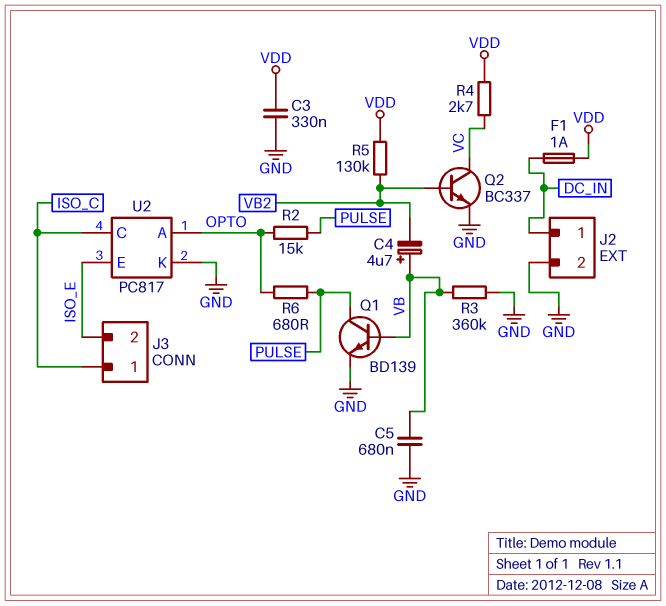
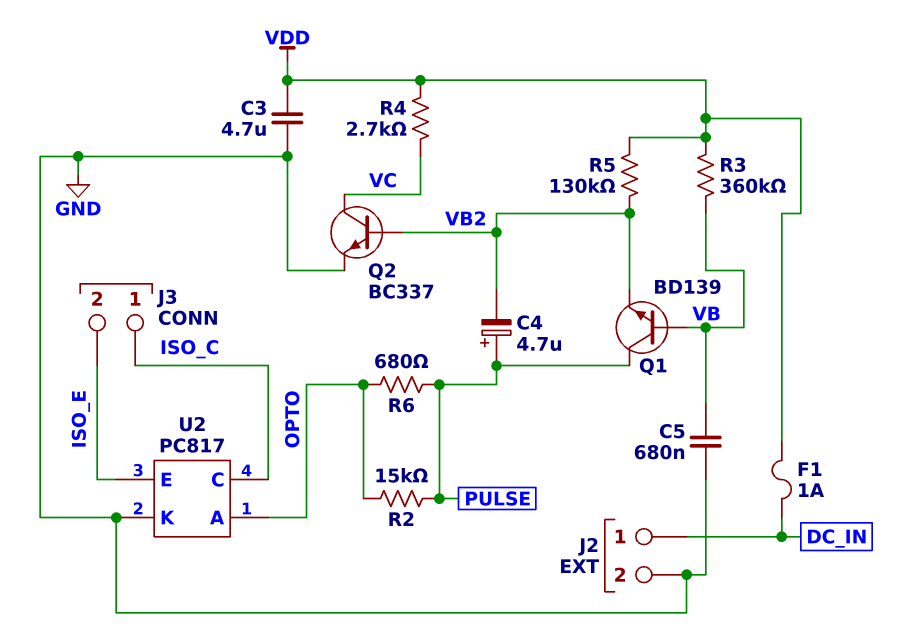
C3: 330nF (GND, VDD) -> 4.7uF (GND, VDD)
C4: 4.7uF (plus VB, minus VB2) -> 4.7uF (plus PULSE, minus VB2)
Q1: NPN BD139 (B VB, C PULSE, E GND) -> NPN BD139 (B VB, C PULSE, E VB2)
R3: 360k (GND, VB) -> 360k (VB, VDD)

